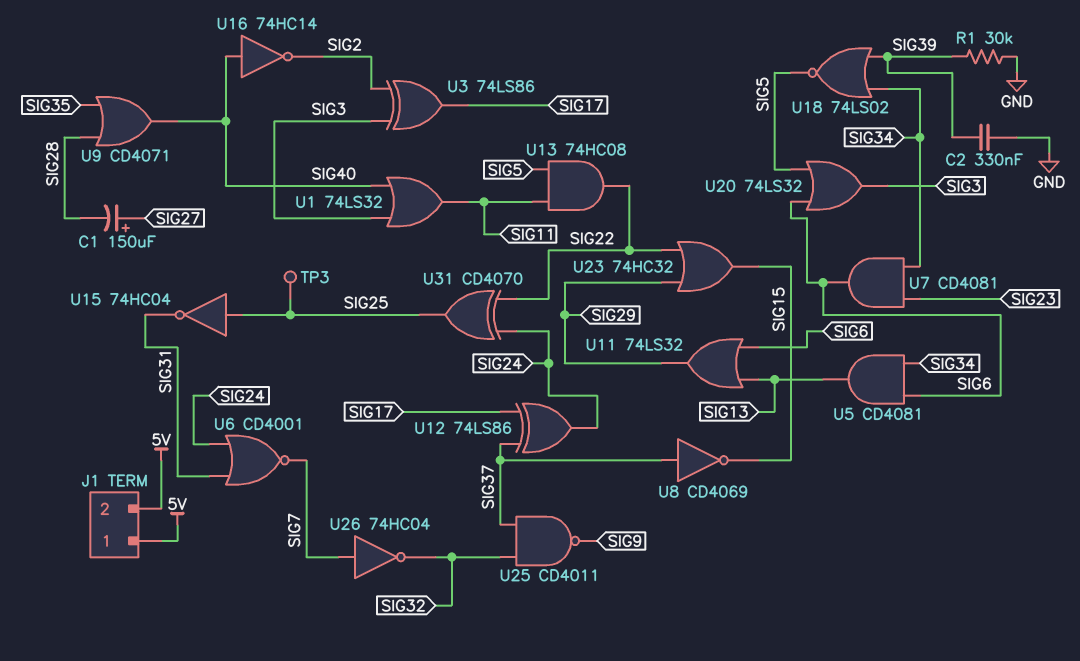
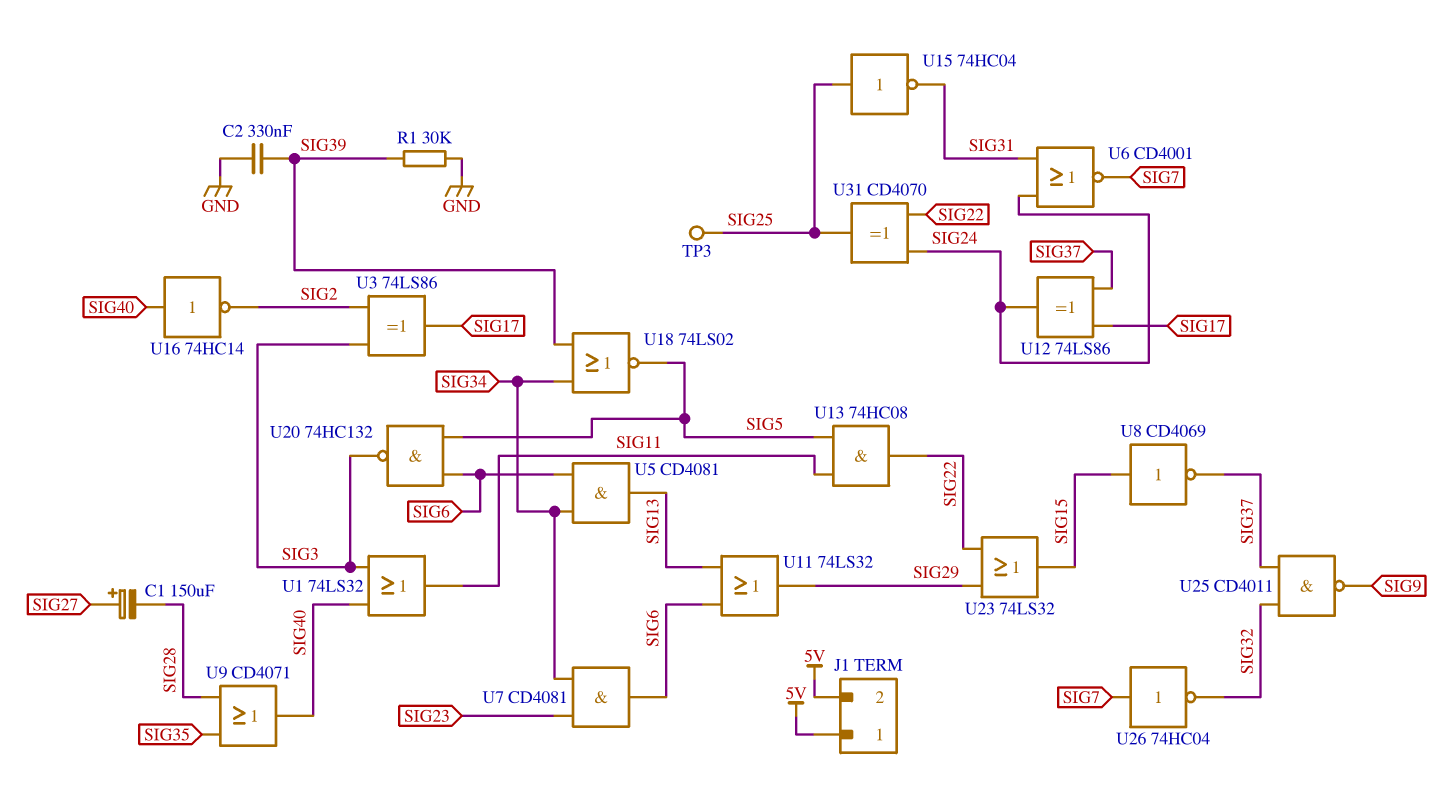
U8: NOT CD4069 (in SIG37, out SIG15) -> NOT CD4069 (in SIG15, out SIG37)
U20: OR 74LS32 (in SIG5, in SIG6, out SIG3) -> NAND 74HC132 (in SIG5, in SIG6, out SIG3)
U23: OR 74HC32 (in SIG22, in SIG29, out SIG15) -> OR 74LS32 (in SIG22, in SIG29, out SIG15)

